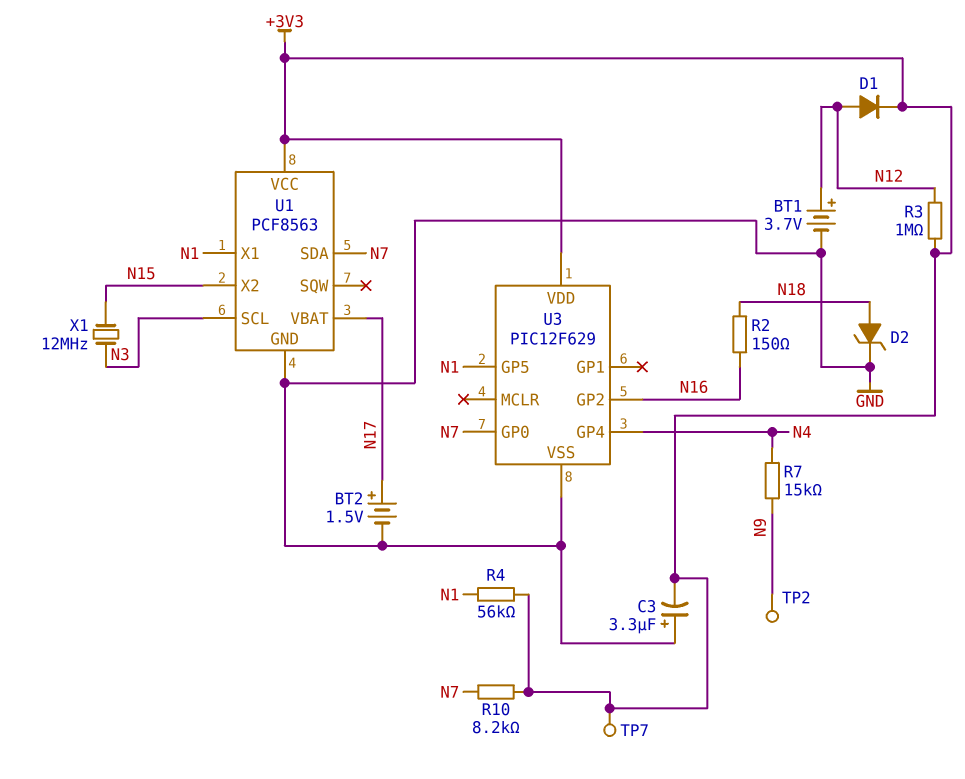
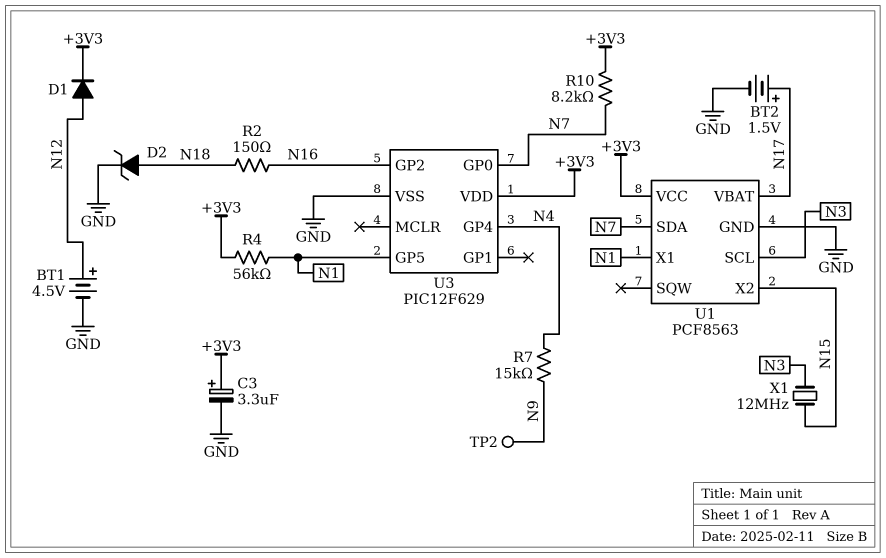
BT1: 3.7V (plus N12, minus GND) -> 4.5V (plus N12, minus GND)
C3: 3.3uF (plus GND, minus +3V3) -> 3.3uF (plus +3V3, minus GND)
R3: 1M (+3V3, N12) -> none
TP7: test point (+3V3) -> none

